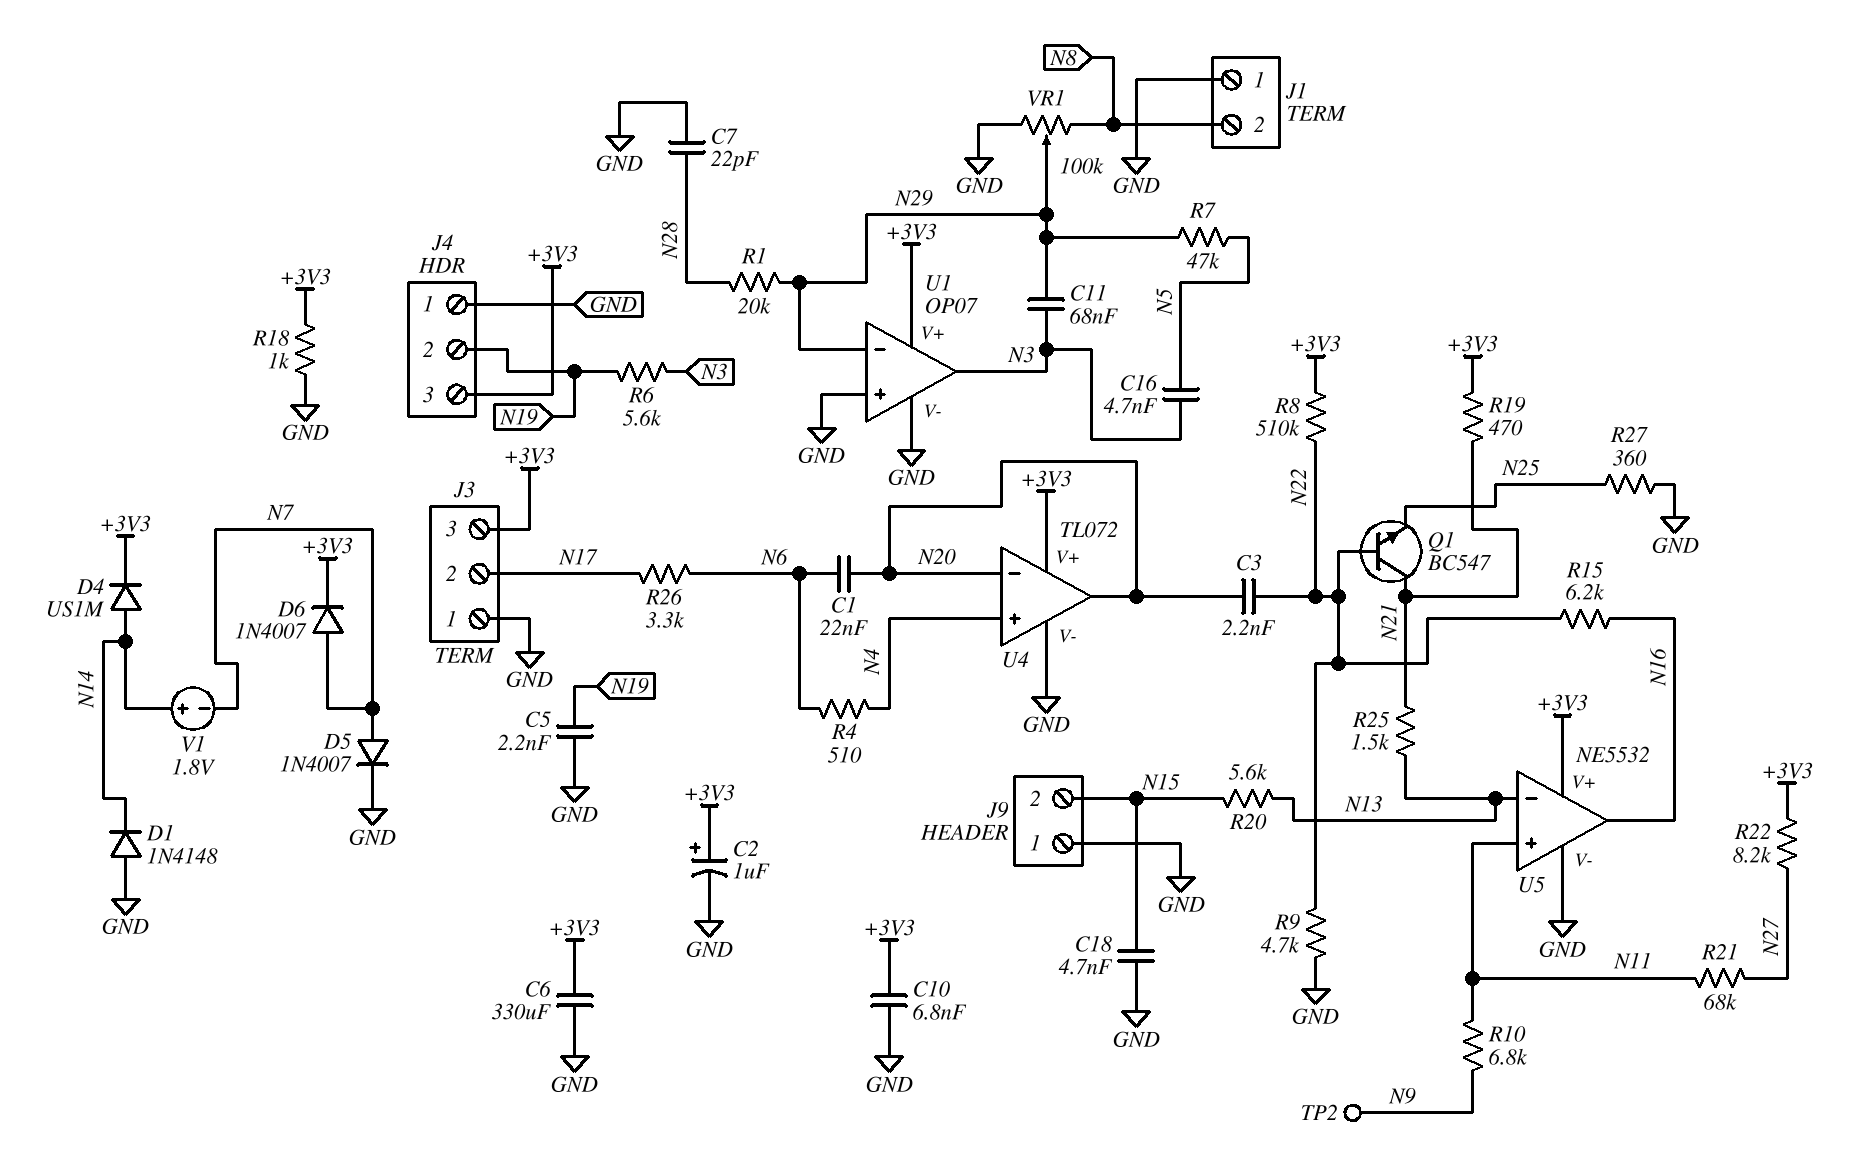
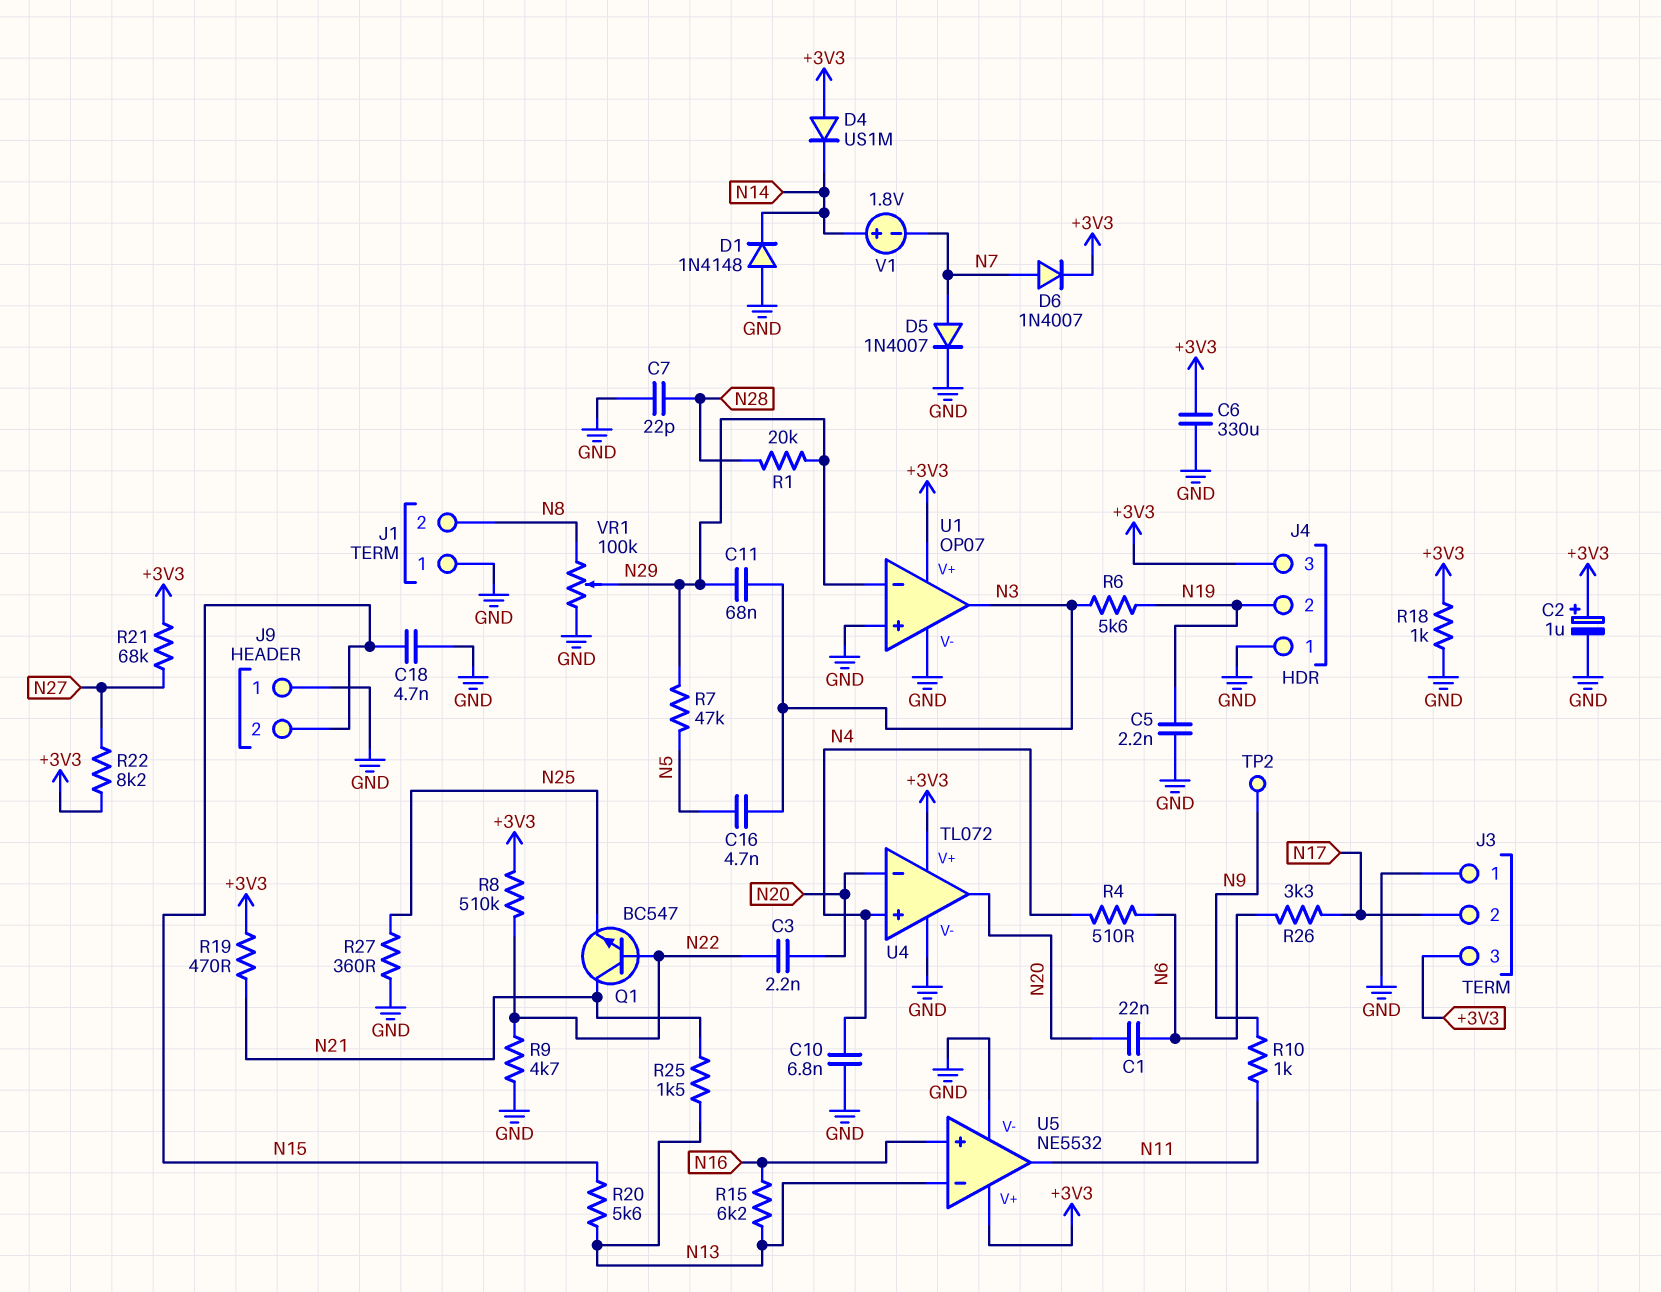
C10: 6.8nF (+3V3, GND) -> 6.8nF (GND, N4)
D4: diode US1M (A N14, K +3V3) -> diode US1M (A +3V3, K N14)
R10: 6.8k (N9, N11) -> 1k (N9, N11)
R15: 6.2k (N16, N22) -> 6.2k (N13, N16)
R21: 68k (N11, N27) -> 68k (+3V3, N27)
U5 pin in+: N11 -> N16
U5 pin out: N16 -> N11

